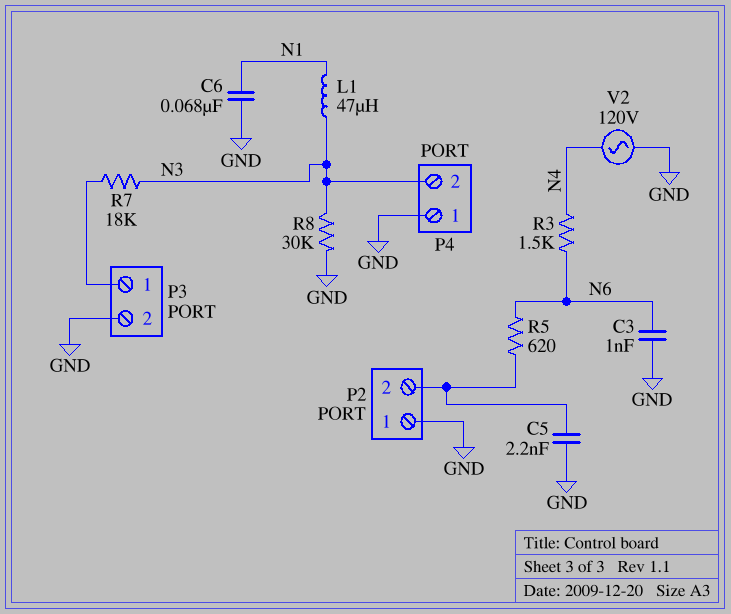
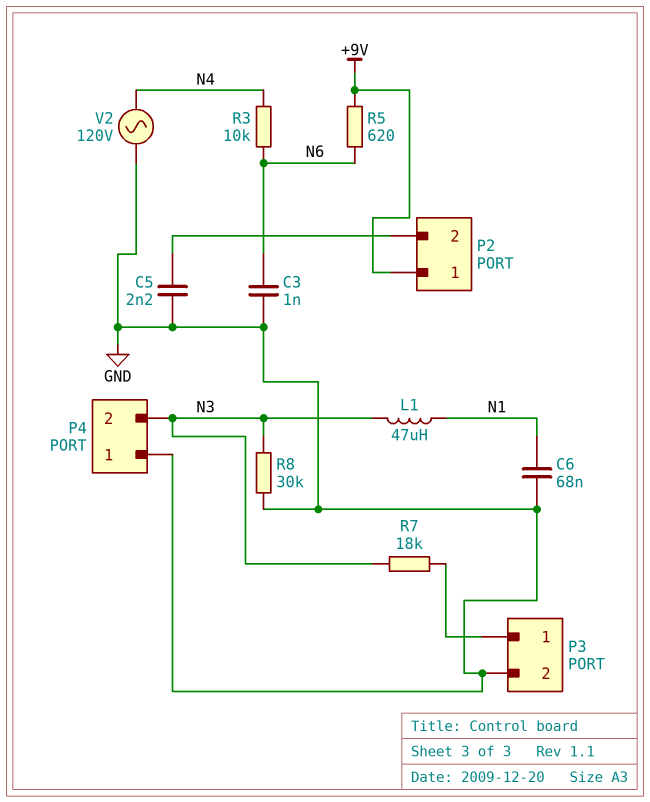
P2 pin 1: GND -> +9V
R3: 1.5k (N4, N6) -> 10k (N4, N6)
R5: 620 (N6, P2/2) -> 620 (+9V, N6)

